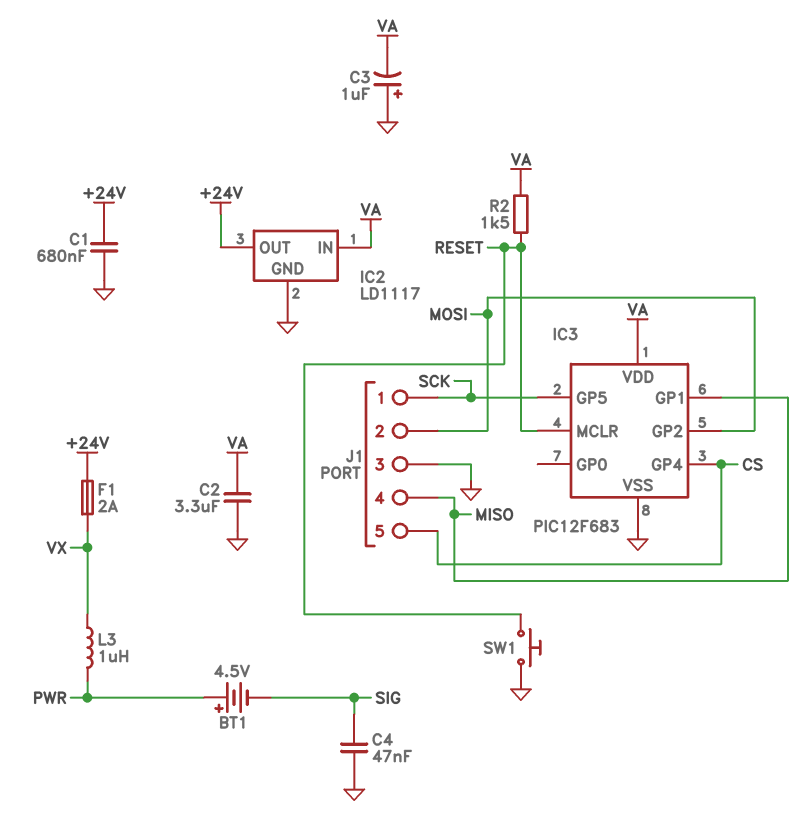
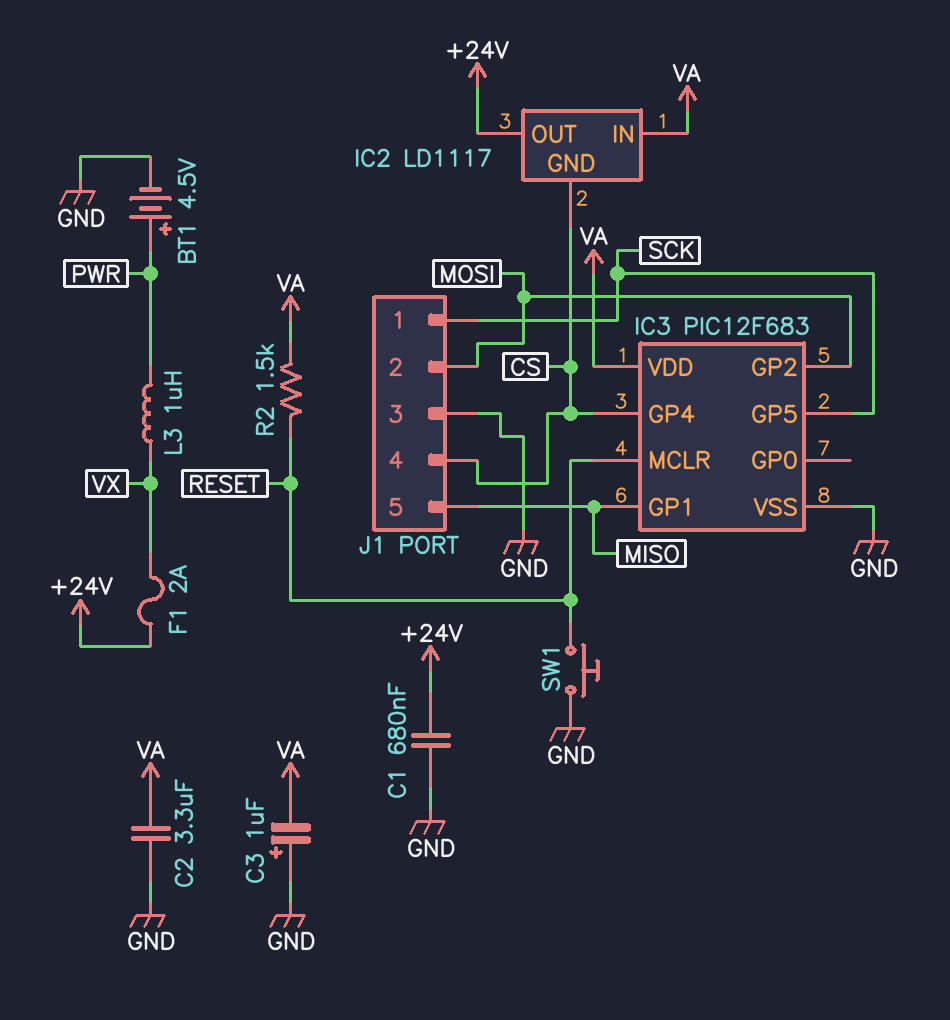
BT1: 4.5V (plus PWR, minus SIG) -> 4.5V (plus PWR, minus GND)
C4: 47nF (GND, SIG) -> none
IC2 pin GND: GND -> CS
J1 pin 4: MISO -> CS
J1 pin 5: CS -> MISO

